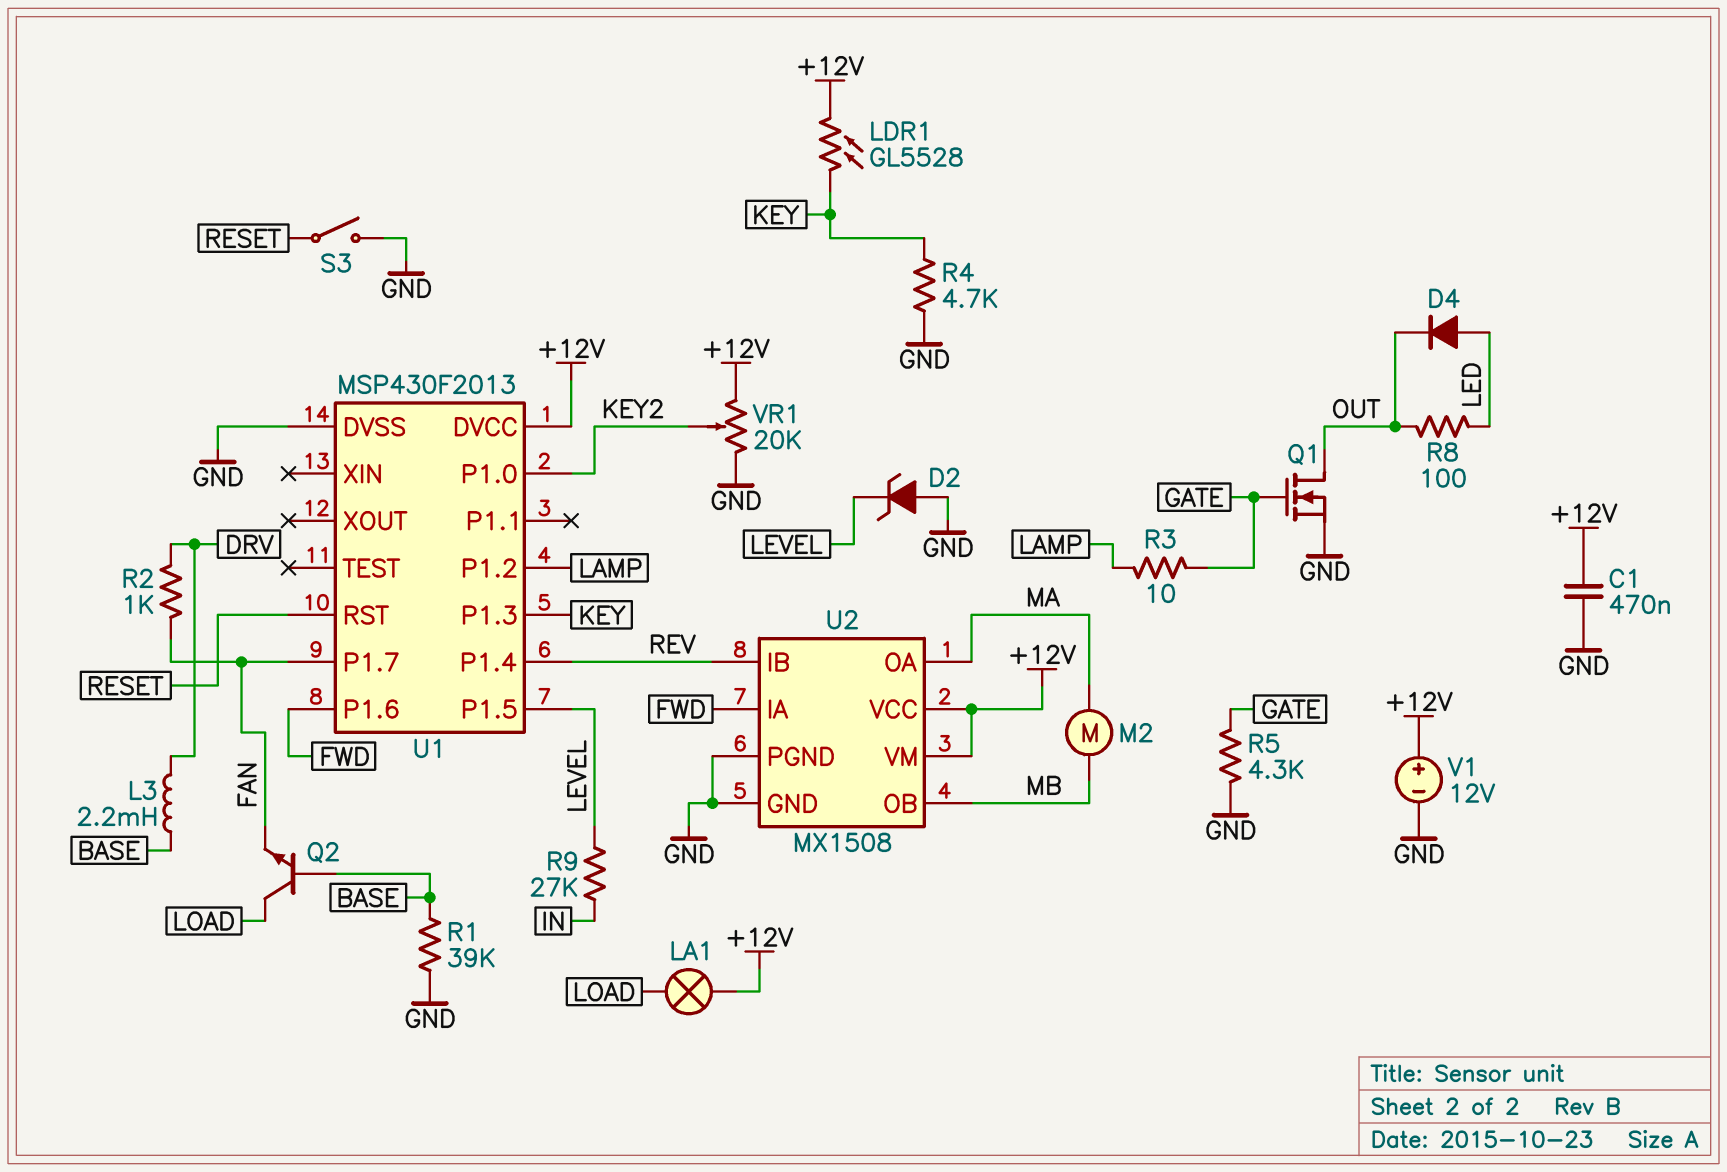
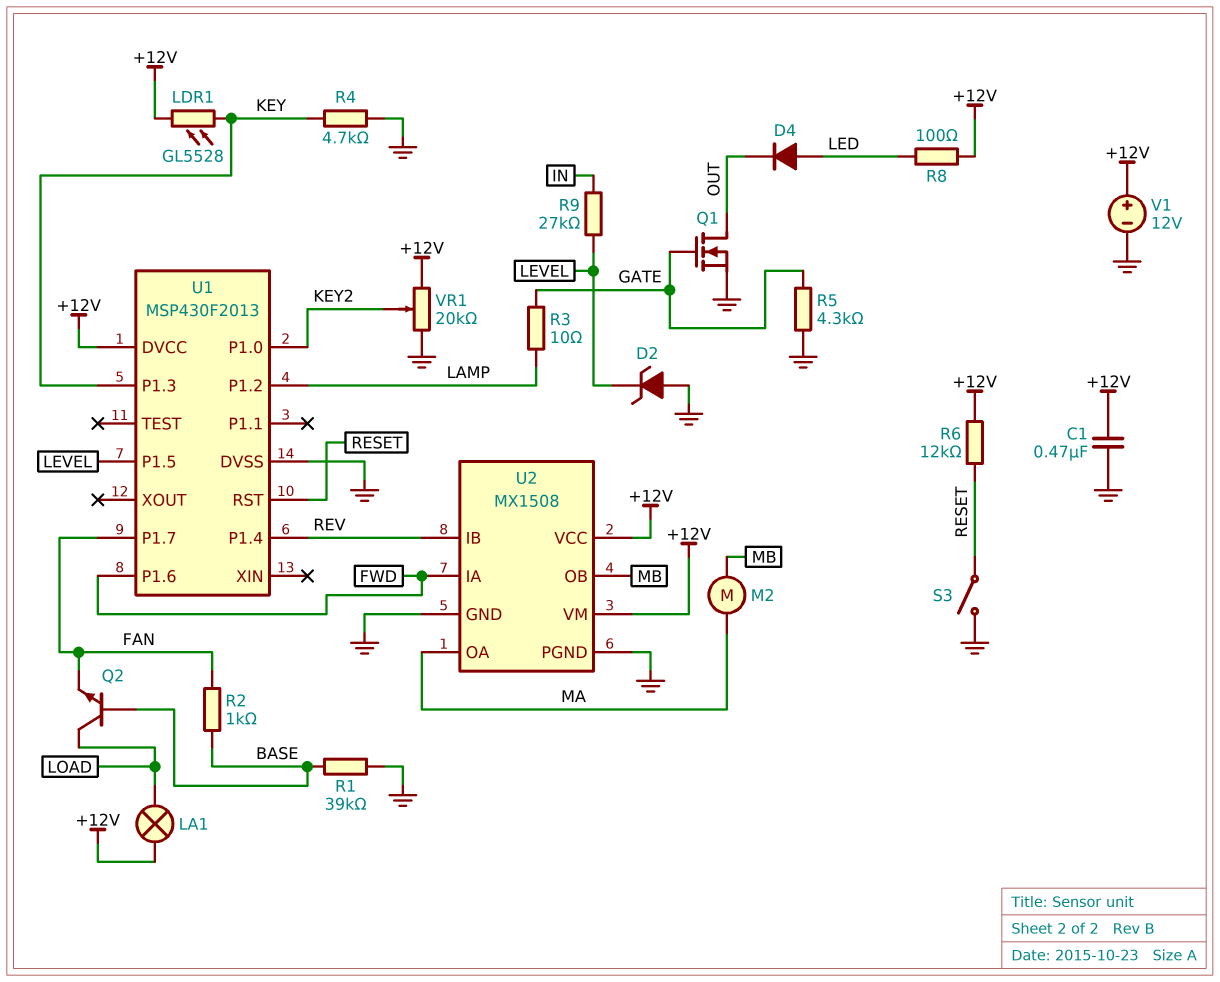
L3: 2.2mH (BASE, DRV) -> none
R2: 1k (DRV, FAN) -> 1k (BASE, FAN)
R6: none -> 12k (+12V, RESET)
R8: 100 (LED, OUT) -> 100 (+12V, LED)

